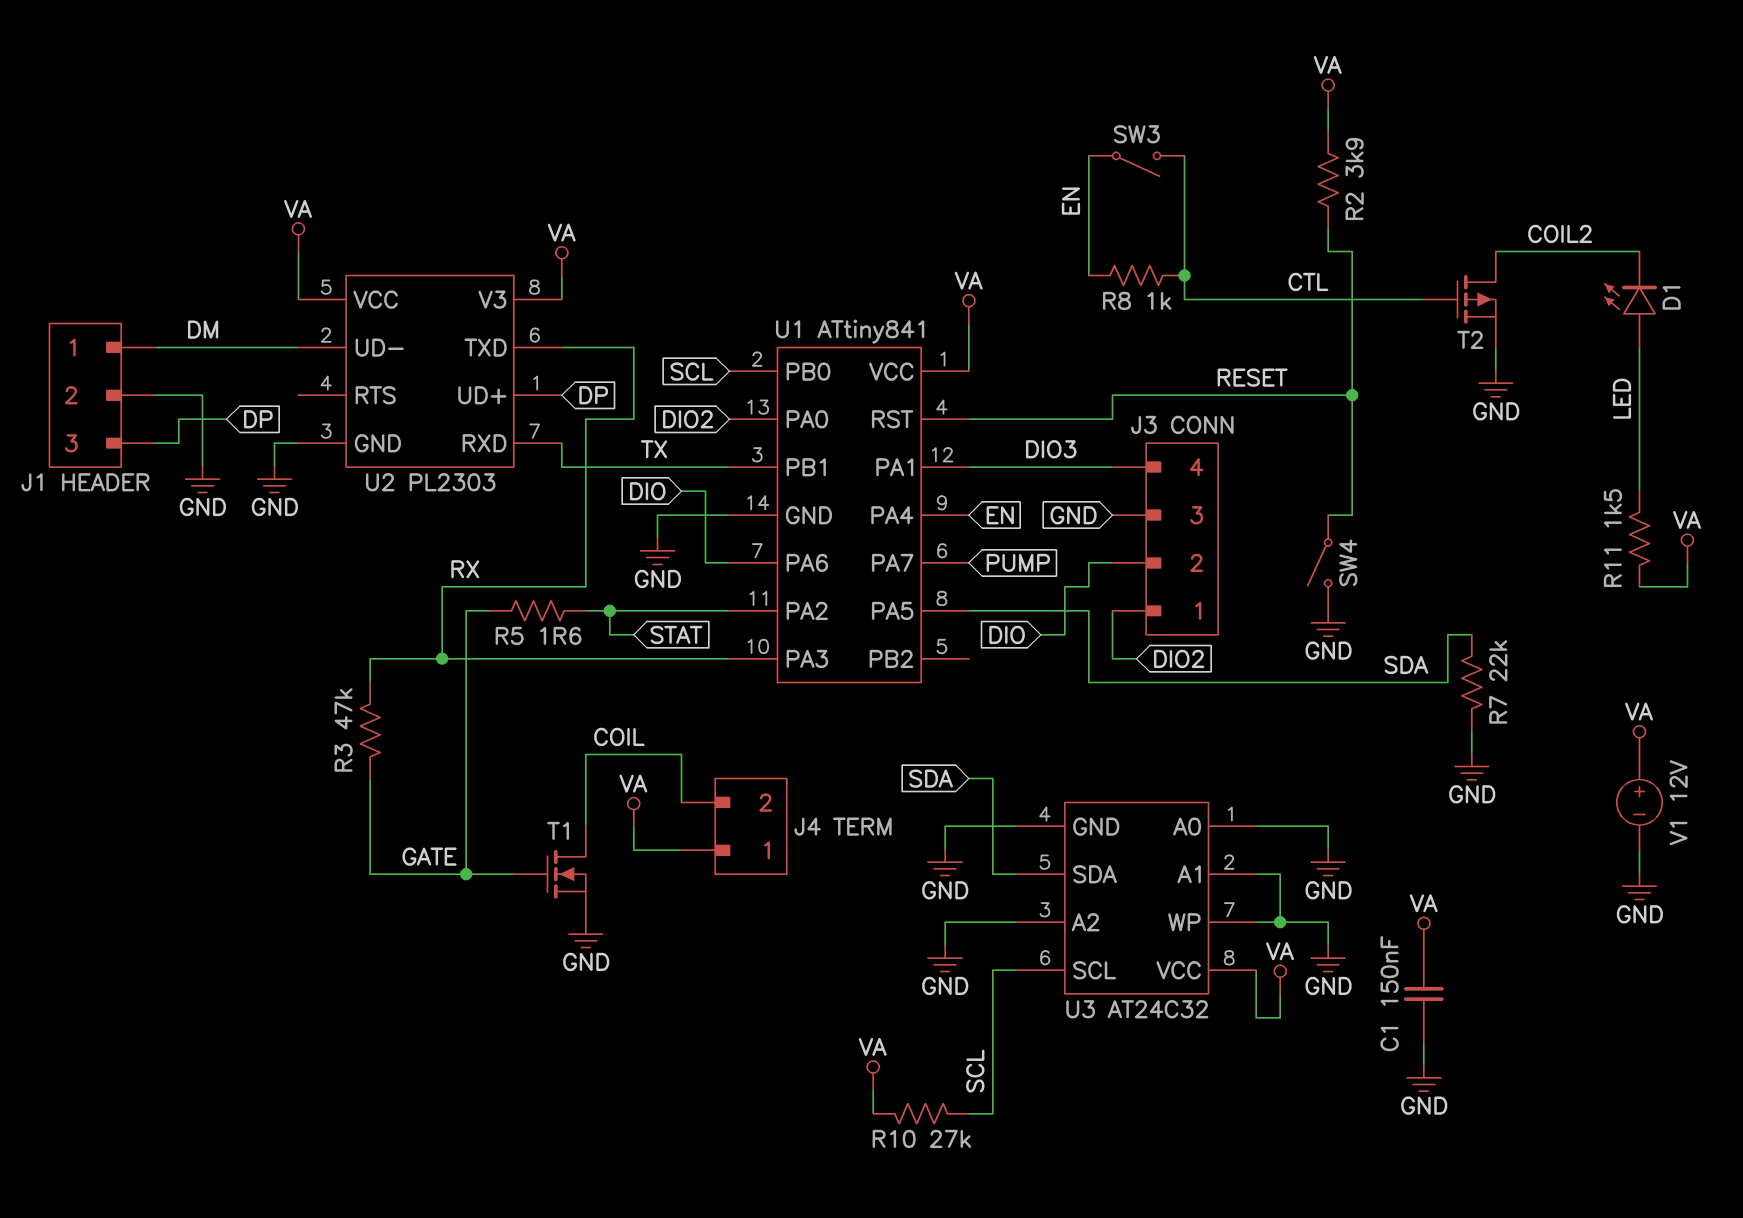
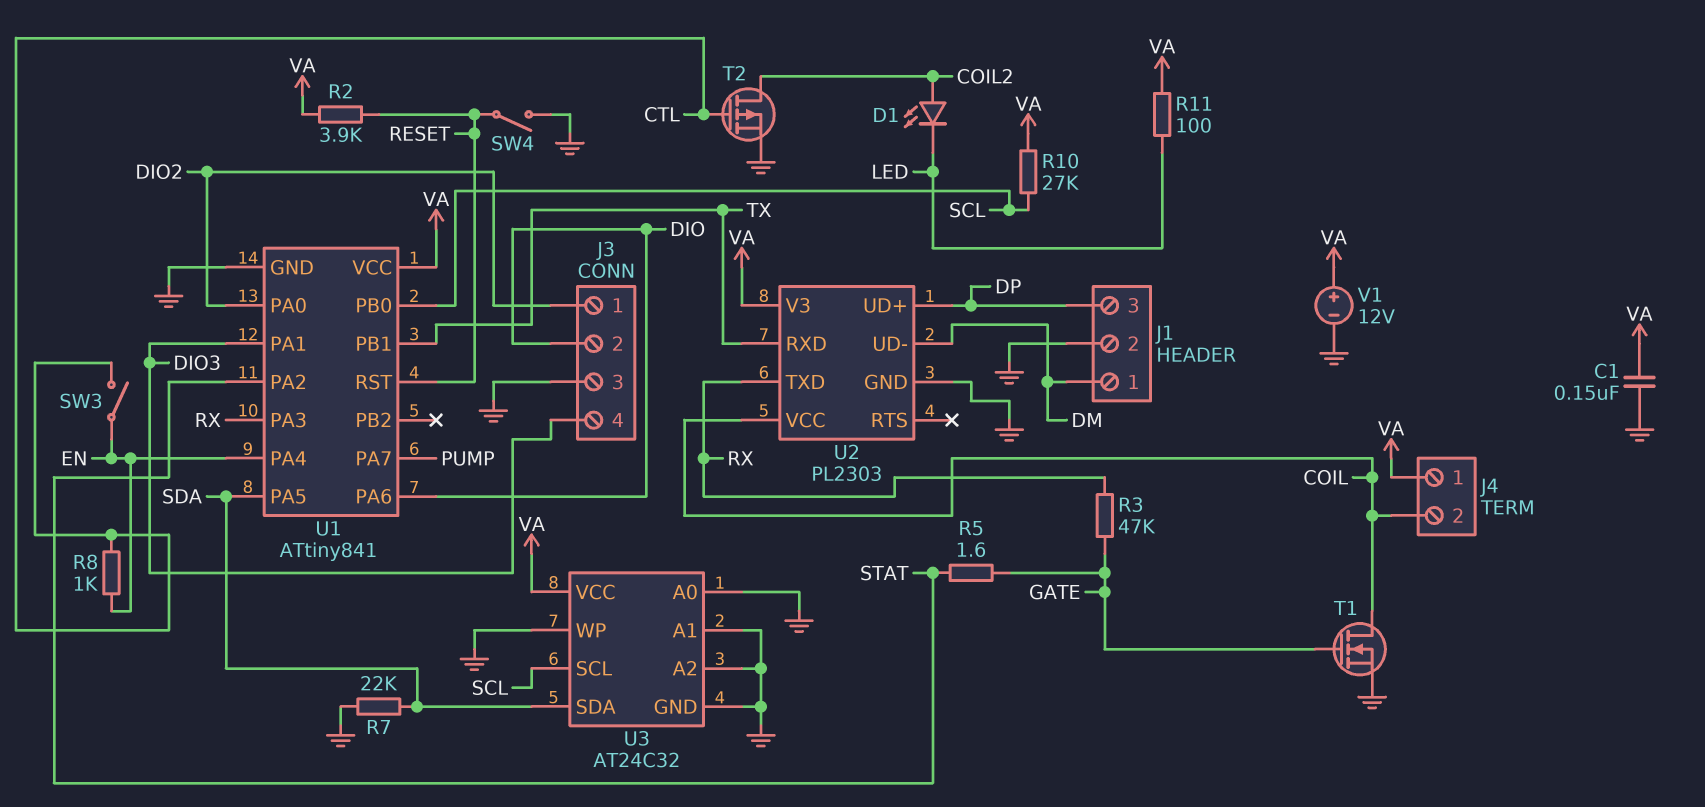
D1: LED (A LED, K COIL2) -> LED (A COIL2, K LED)
R11: 1.5k (LED, VA) -> 100 (LED, VA)
U2 pin VCC: VA -> COIL

